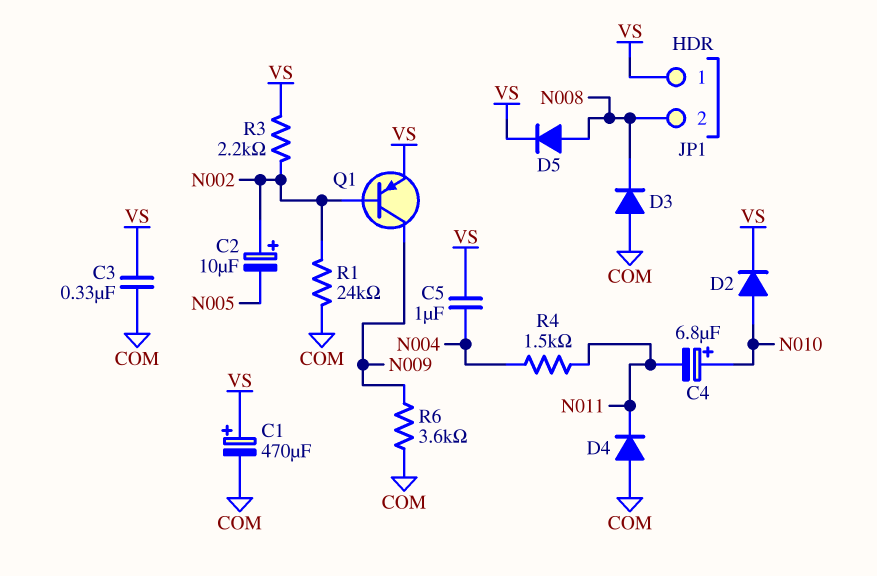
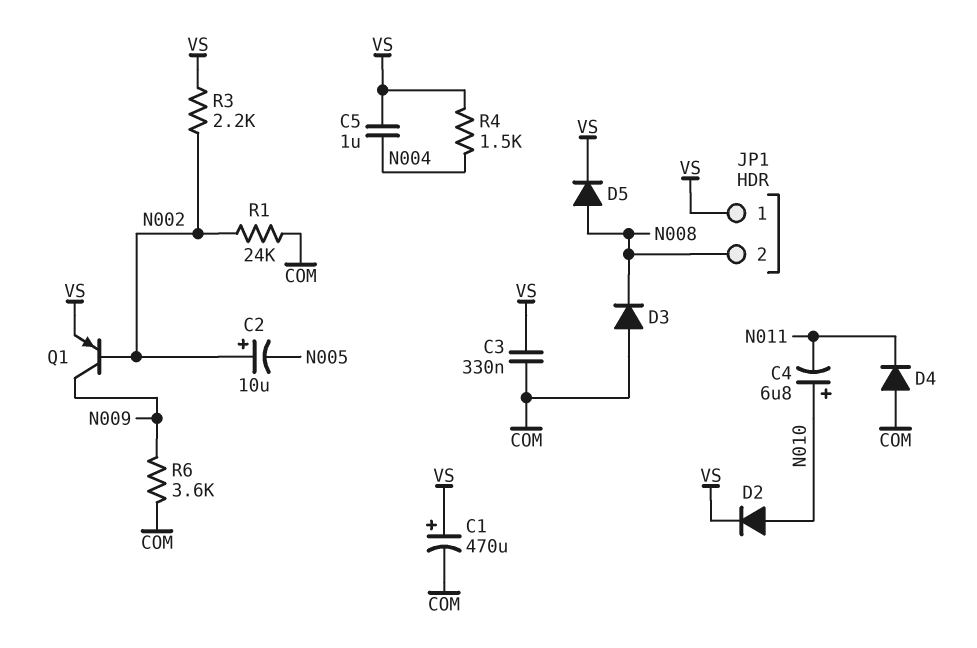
R4: 1.5k (N004, N011) -> 1.5k (N004, VS)

